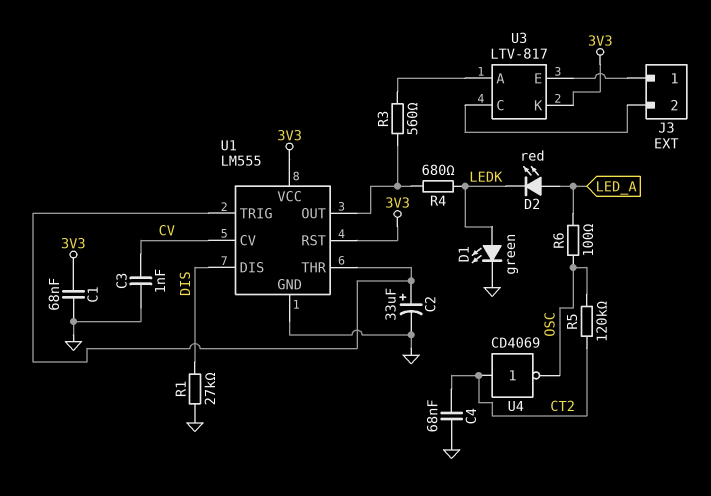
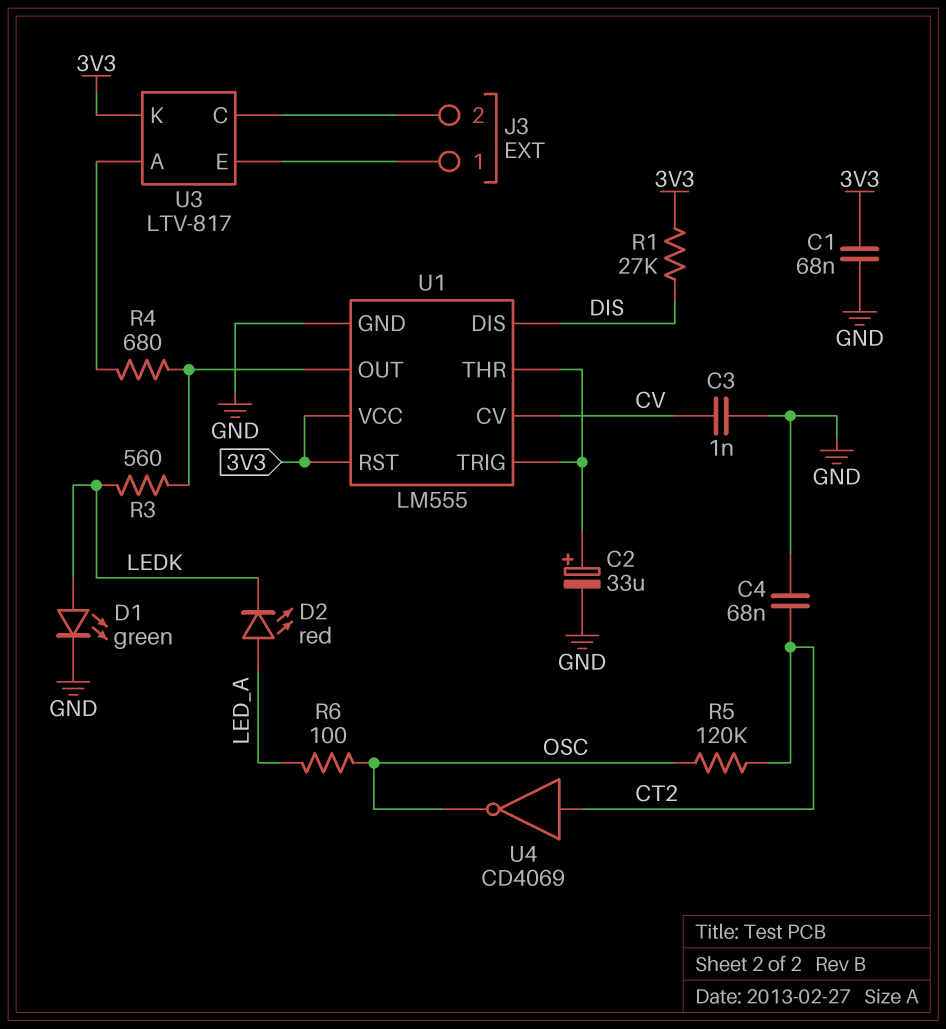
R1: 27k (DIS, GND) -> 27k (3V3, DIS)
R3: 560 (U1/OUT, U3/A) -> 560 (LEDK, U1/OUT)
R4: 680 (LEDK, U1/OUT) -> 680 (U1/OUT, U3/A)

